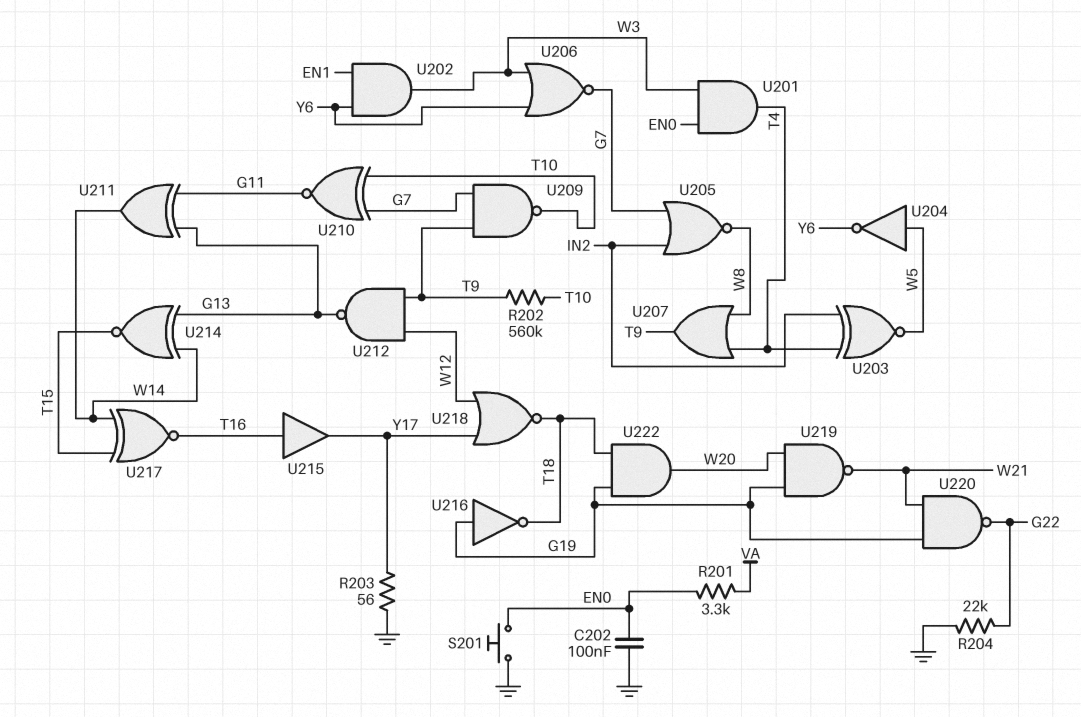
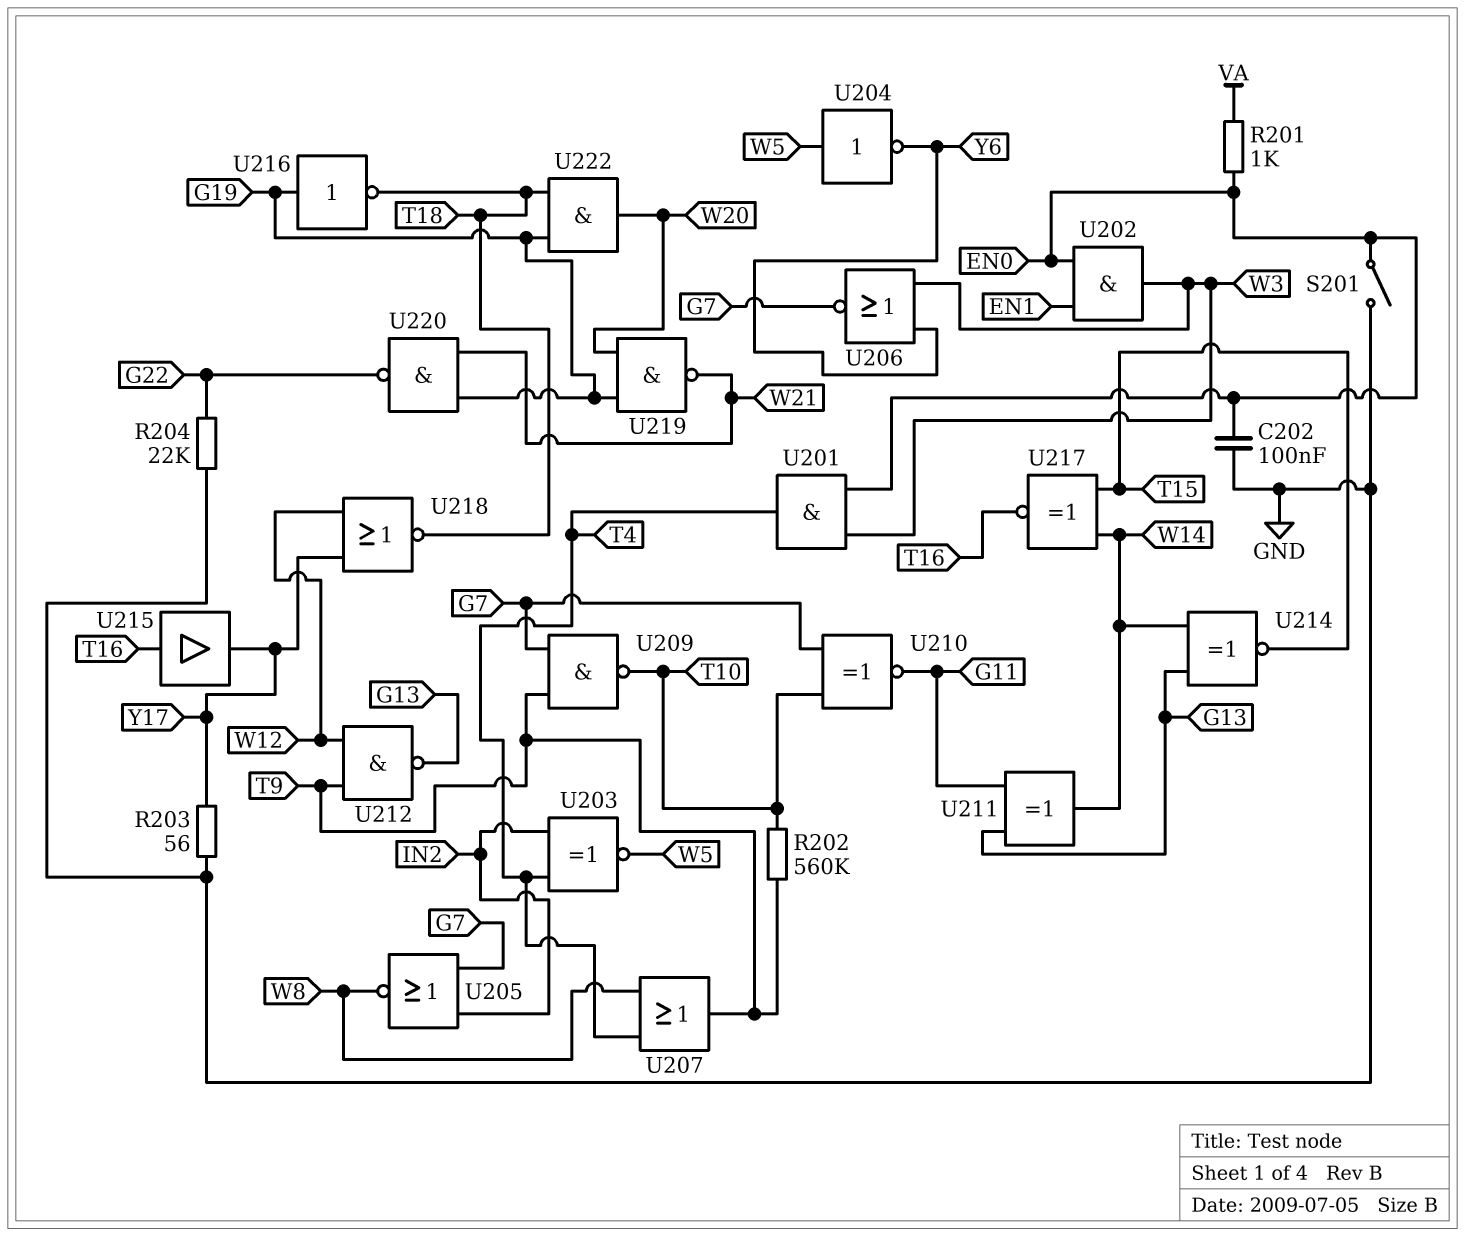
R201: 3.3k (EN0, VA) -> 1k (EN0, VA)
S201: button (EN0, GND) -> switch (EN0, GND)
U202: AND (in EN1, in Y6, out W3) -> AND (in EN0, in EN1, out W3)

